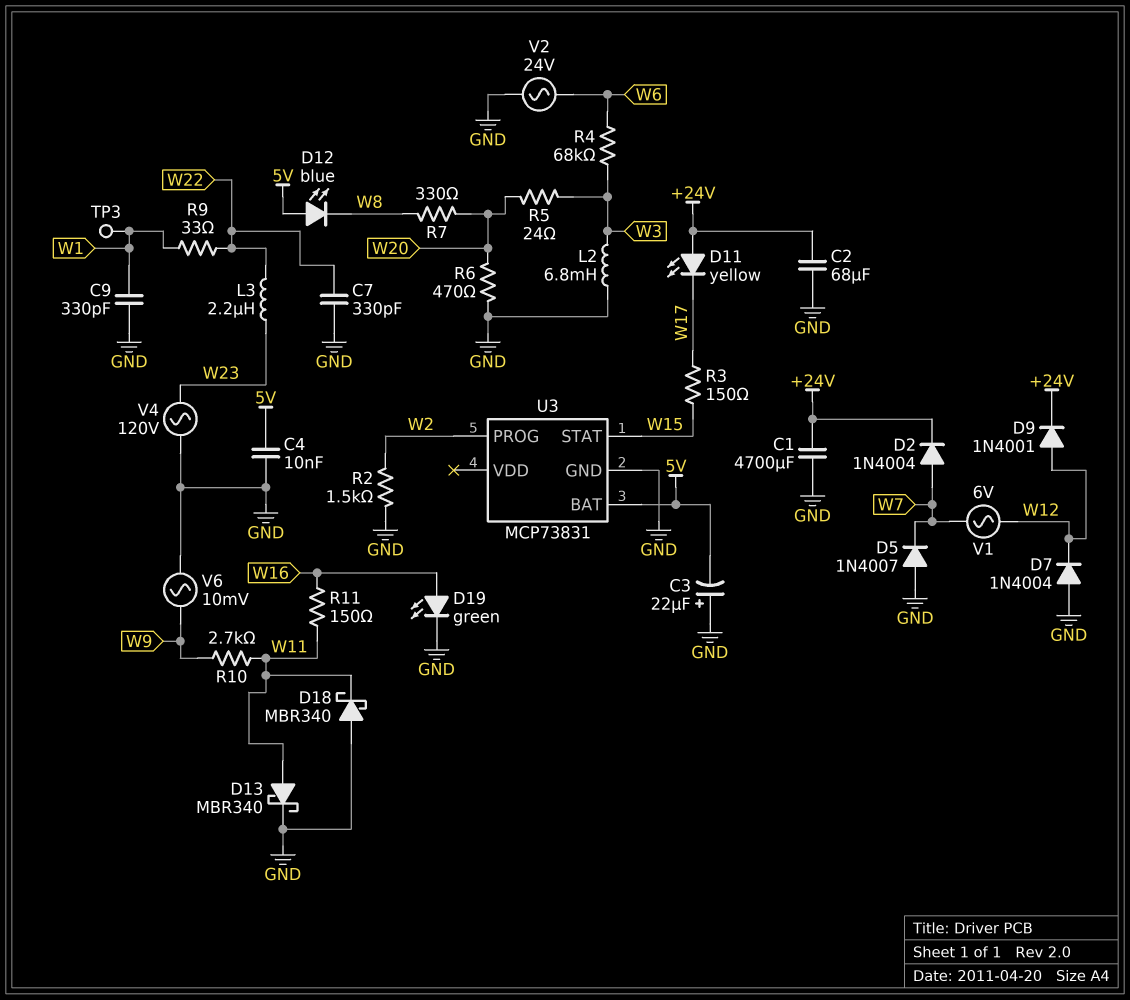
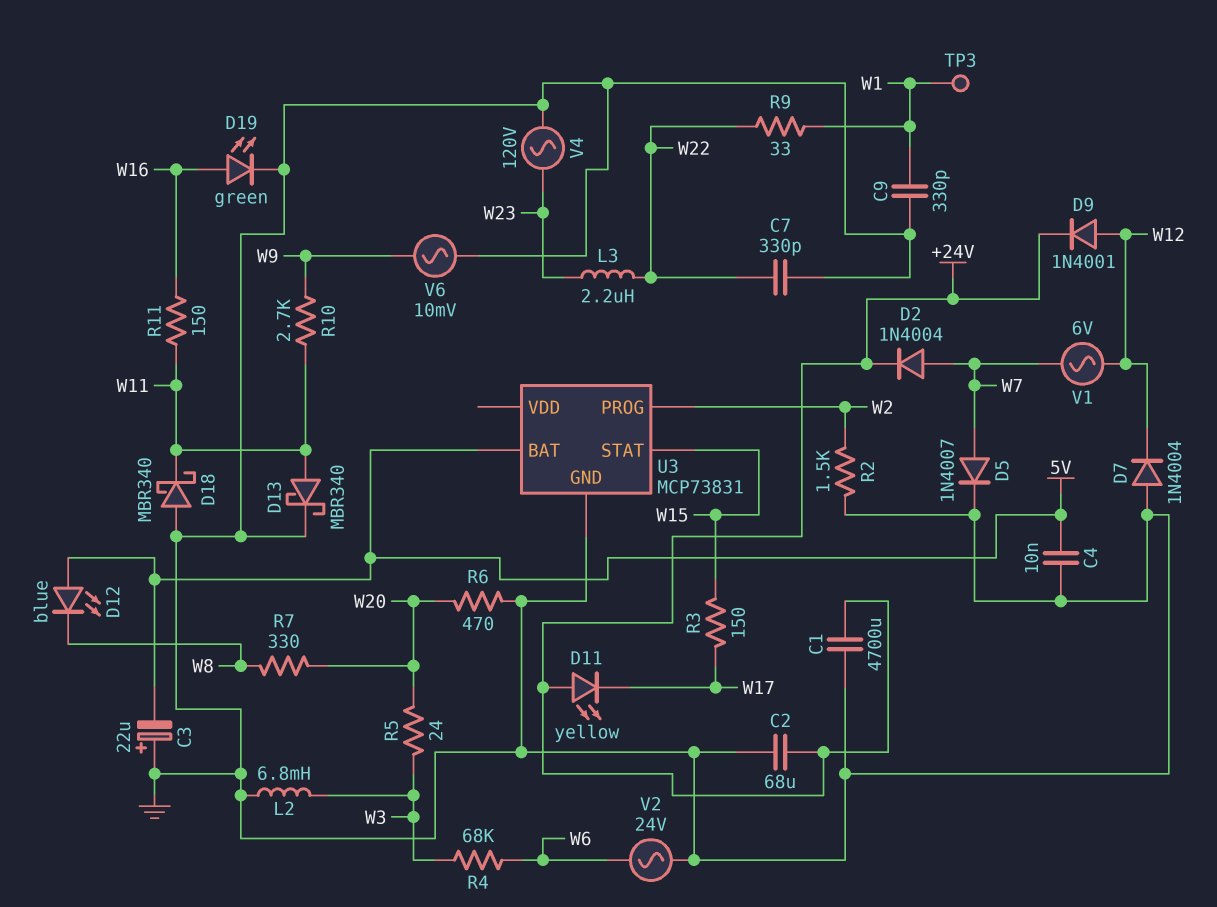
D5: diode 1N4007 (A GND, K W7) -> diode 1N4007 (A W7, K GND)

